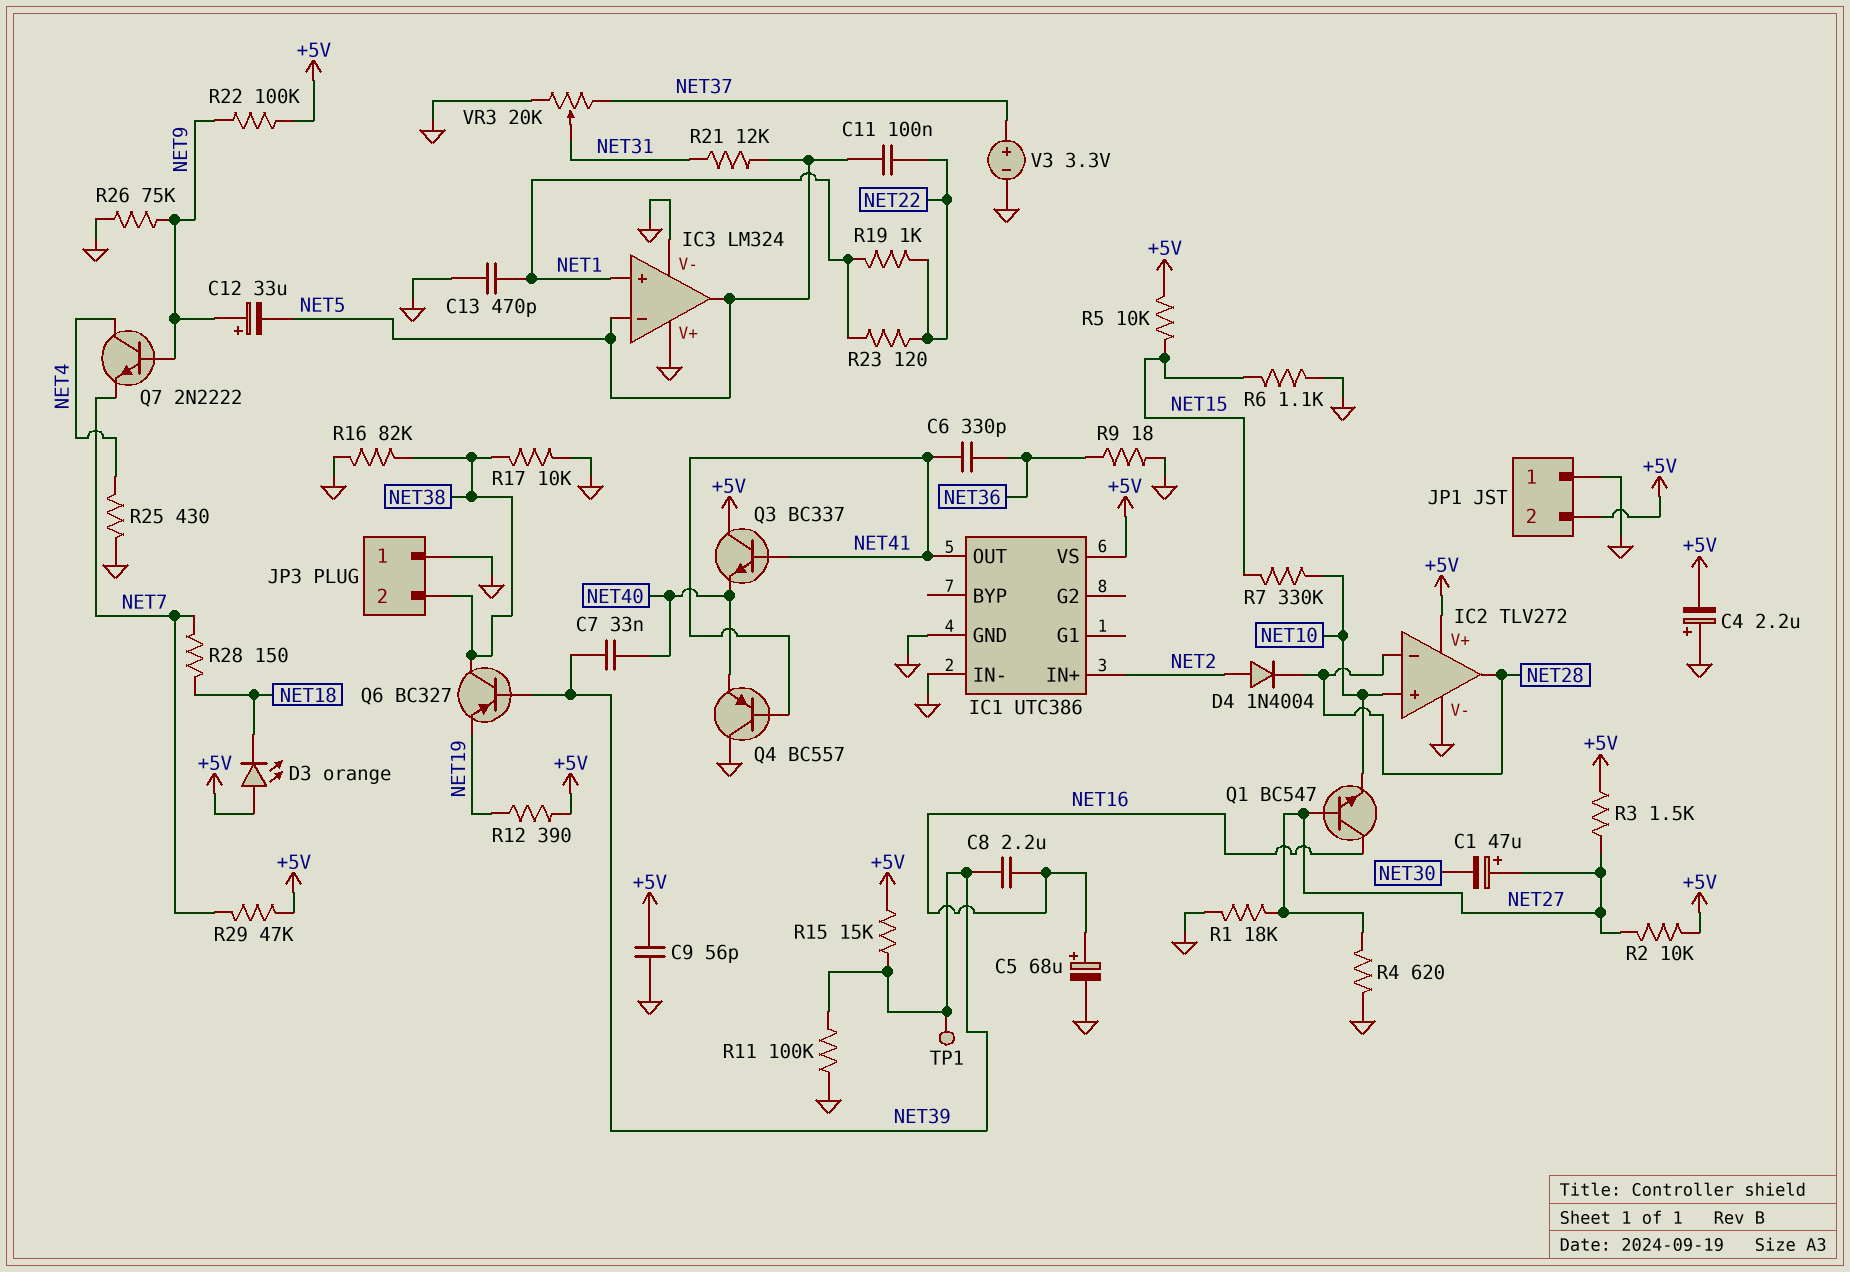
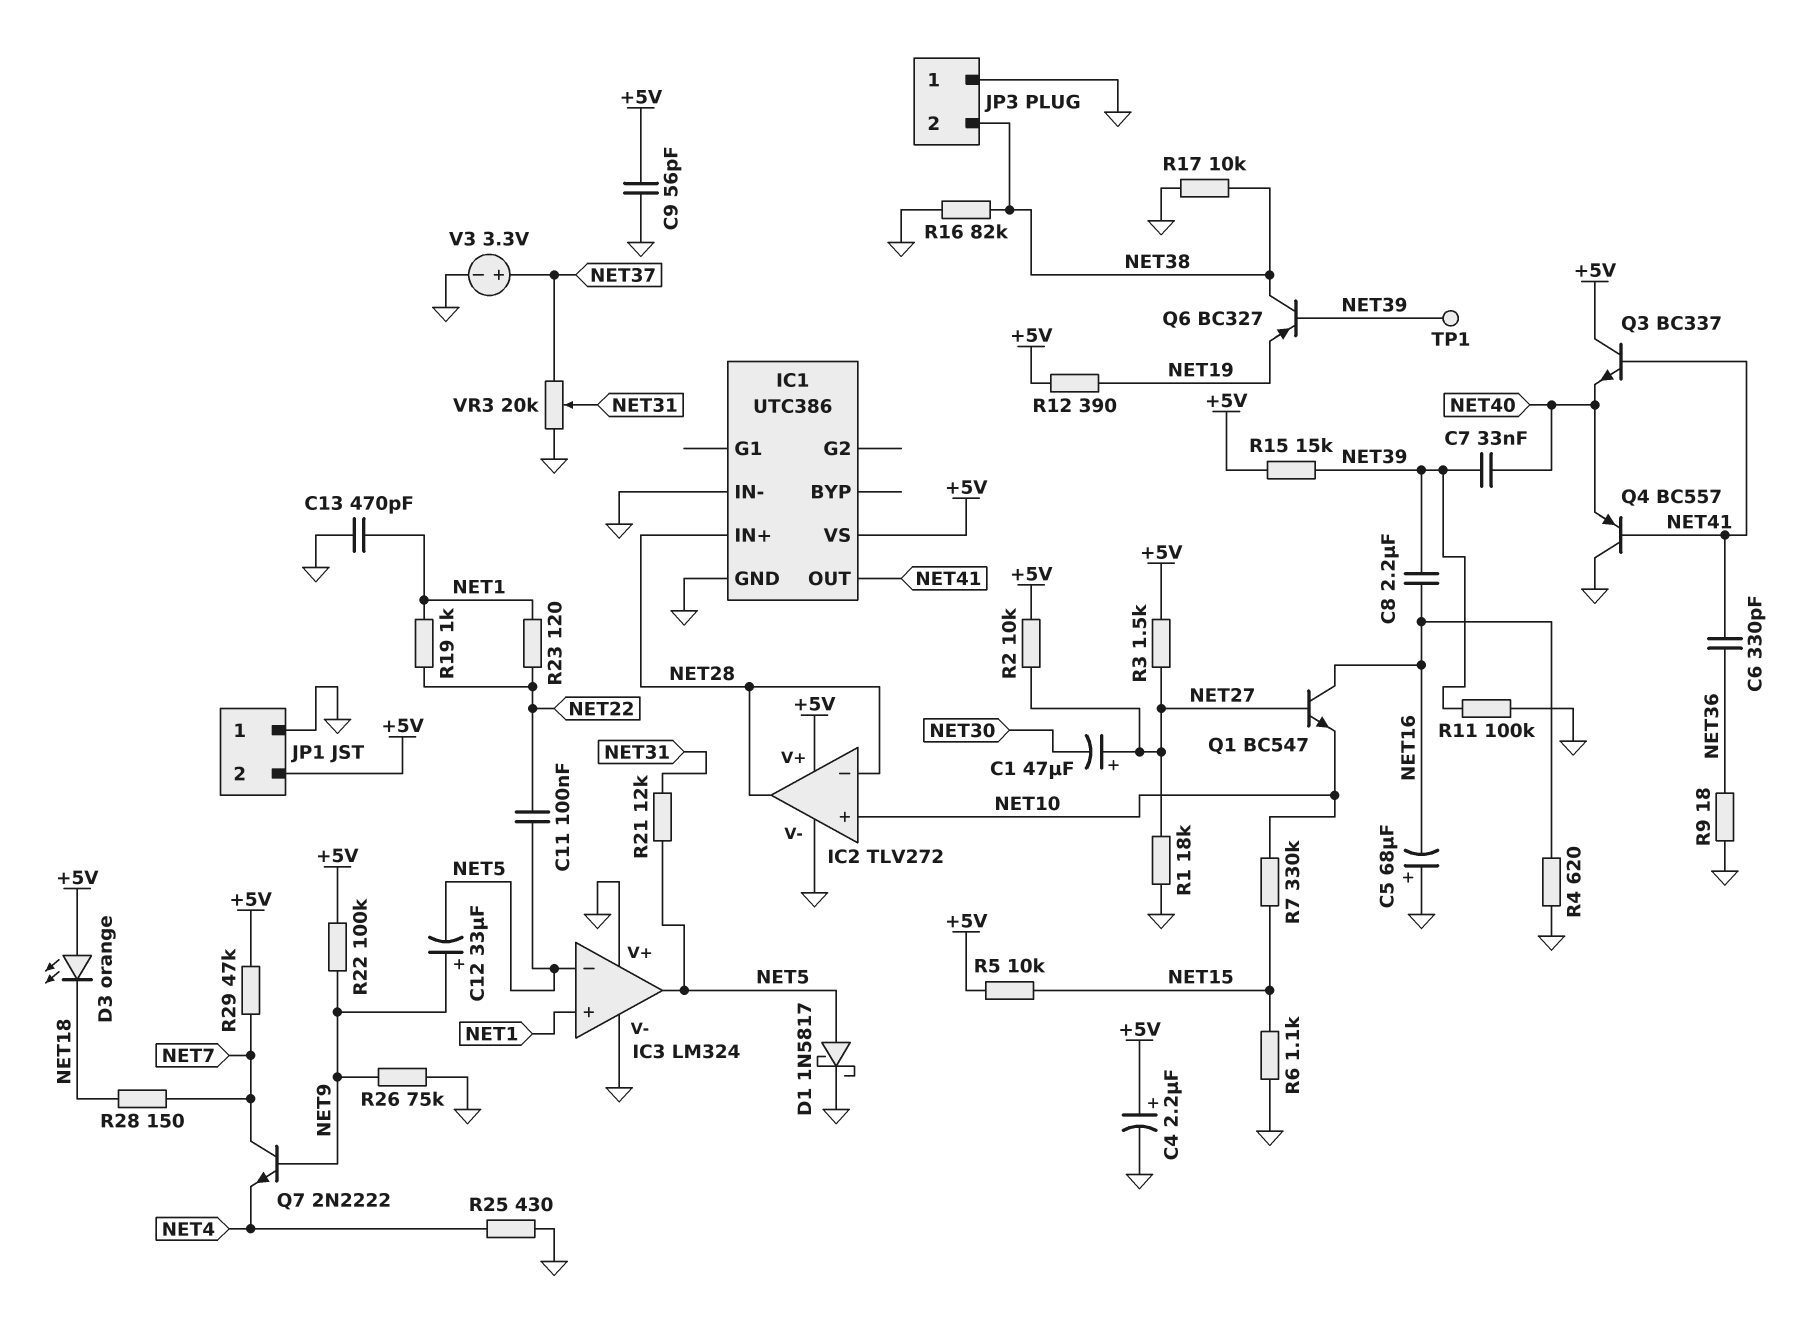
C4: 2.2uF (plus GND, minus +5V) -> 2.2uF (plus +5V, minus GND)
C5: 68uF (plus NET16, minus GND) -> 68uF (plus GND, minus NET16)
D1: none -> schottky 1N5817 (A NET5, K GND)
D4: diode 1N4004 (A NET2, K NET28) -> none
IC1 pin IN+: NET2 -> NET28
Q7: NPN 2N2222 (B NET9, C NET4, E NET7) -> NPN 2N2222 (B NET9, C NET7, E NET4)
R4: 620 (GND, NET27) -> 620 (GND, NET16)

